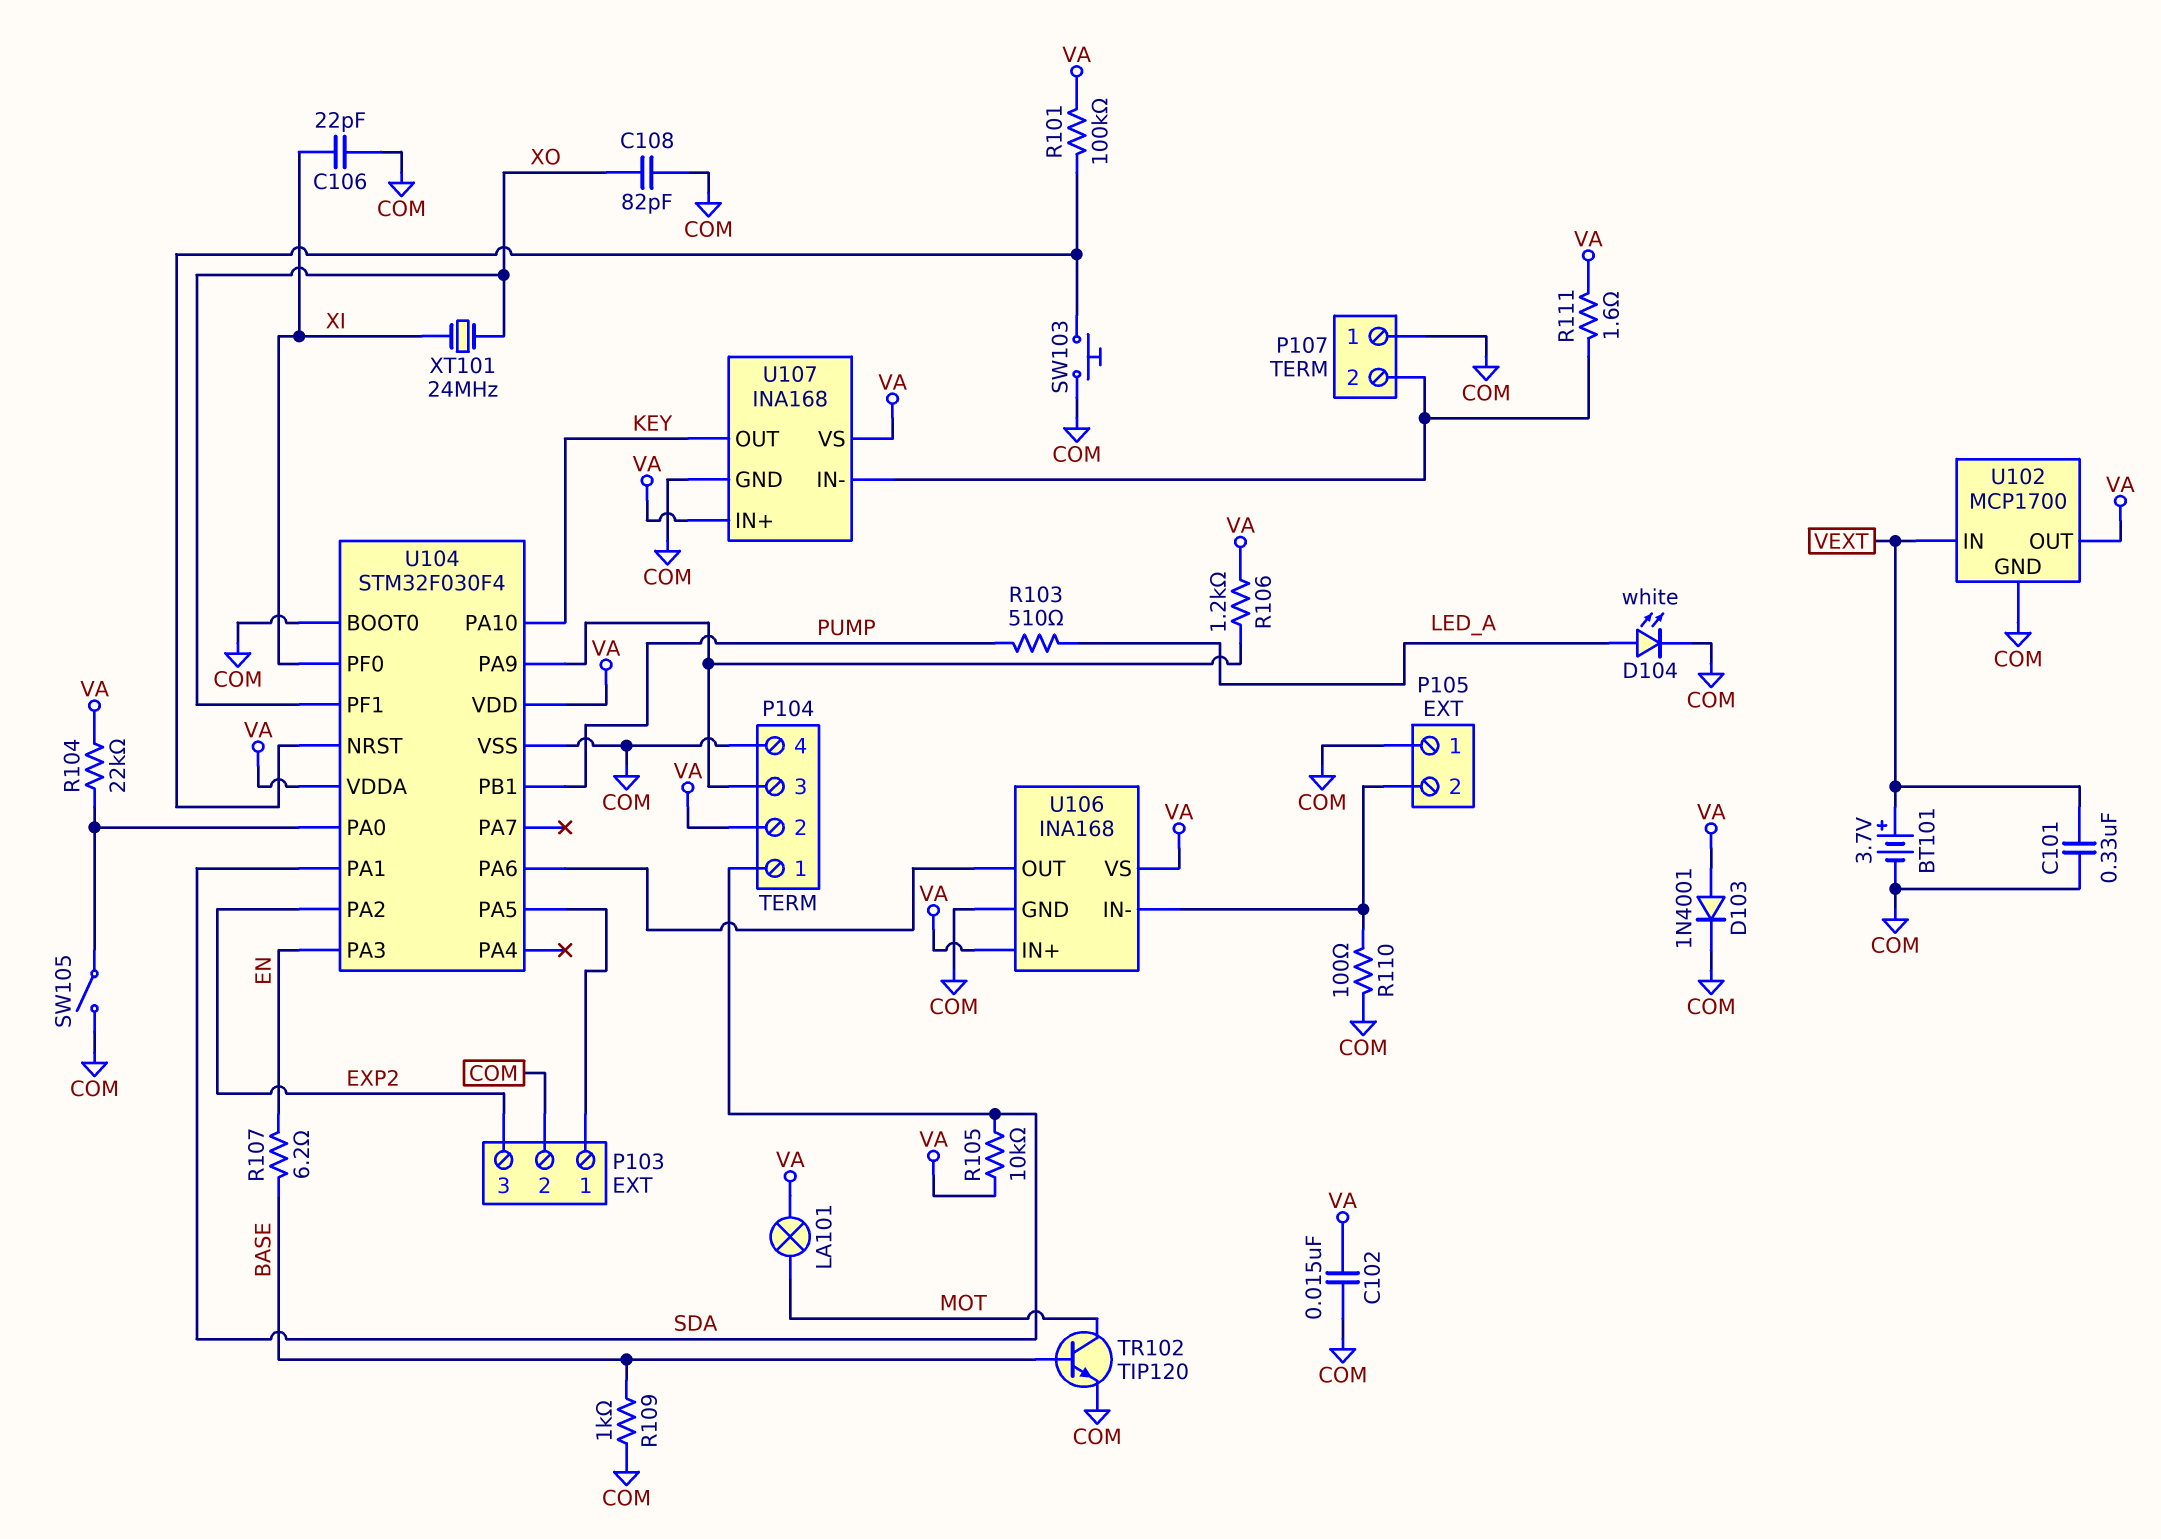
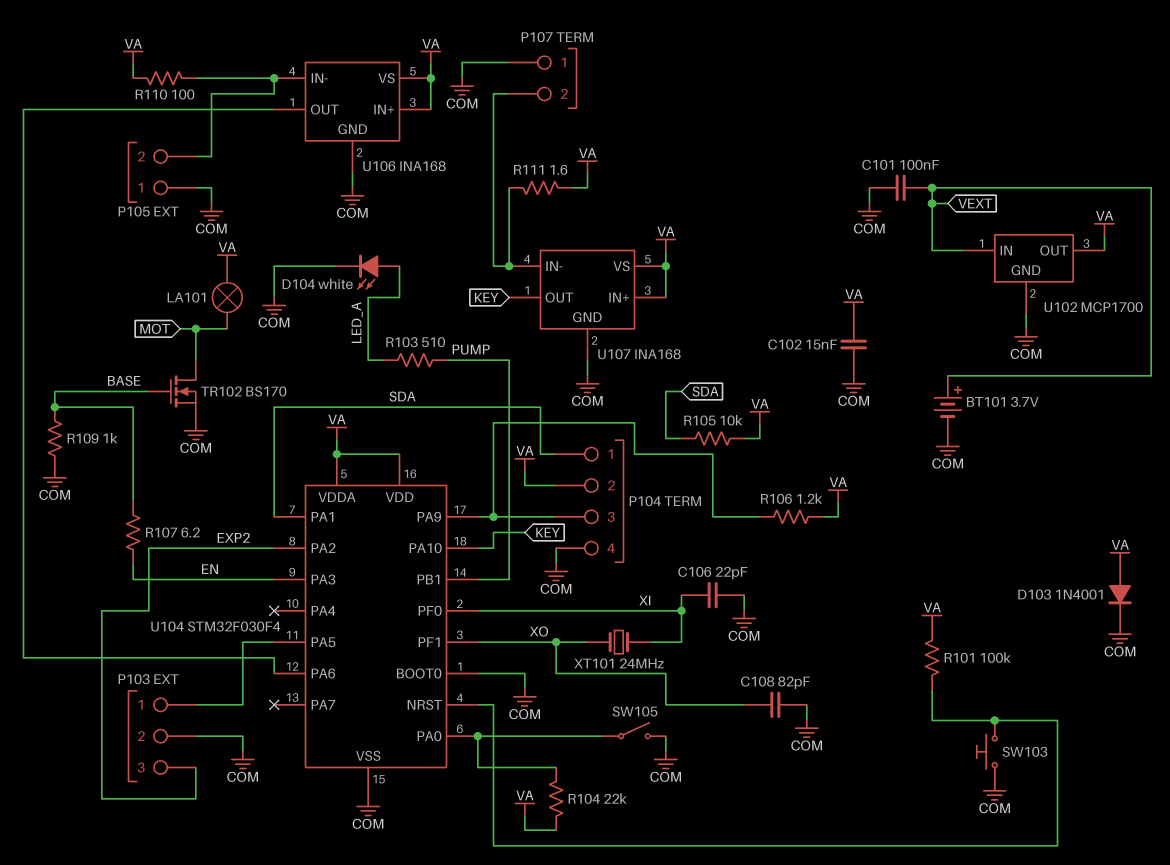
C101: 330nF (COM, VEXT) -> 100nF (COM, VEXT)
R110: 100 (COM, P105/2) -> 100 (P105/2, VA)
TR102: NPN TIP120 (B BASE, C MOT, E COM) -> NMOS BS170 (G BASE, D MOT, S COM)

